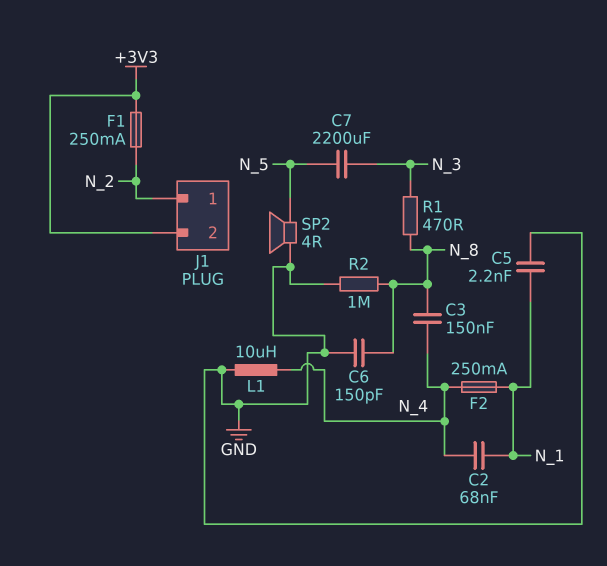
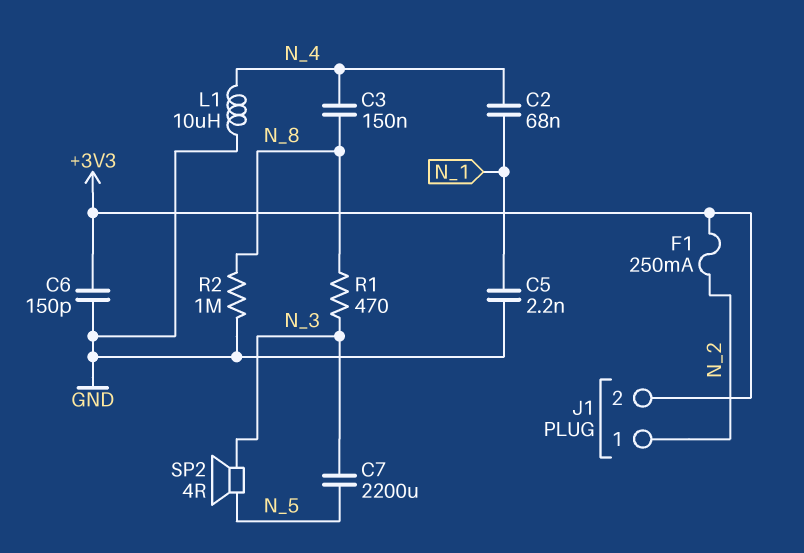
C6: 150pF (GND, N_8) -> 150pF (+3V3, GND)
F2: 250mA (N_1, N_4) -> none
SP2: speaker 4R (GND, N_5) -> speaker 4R (N_3, N_5)

